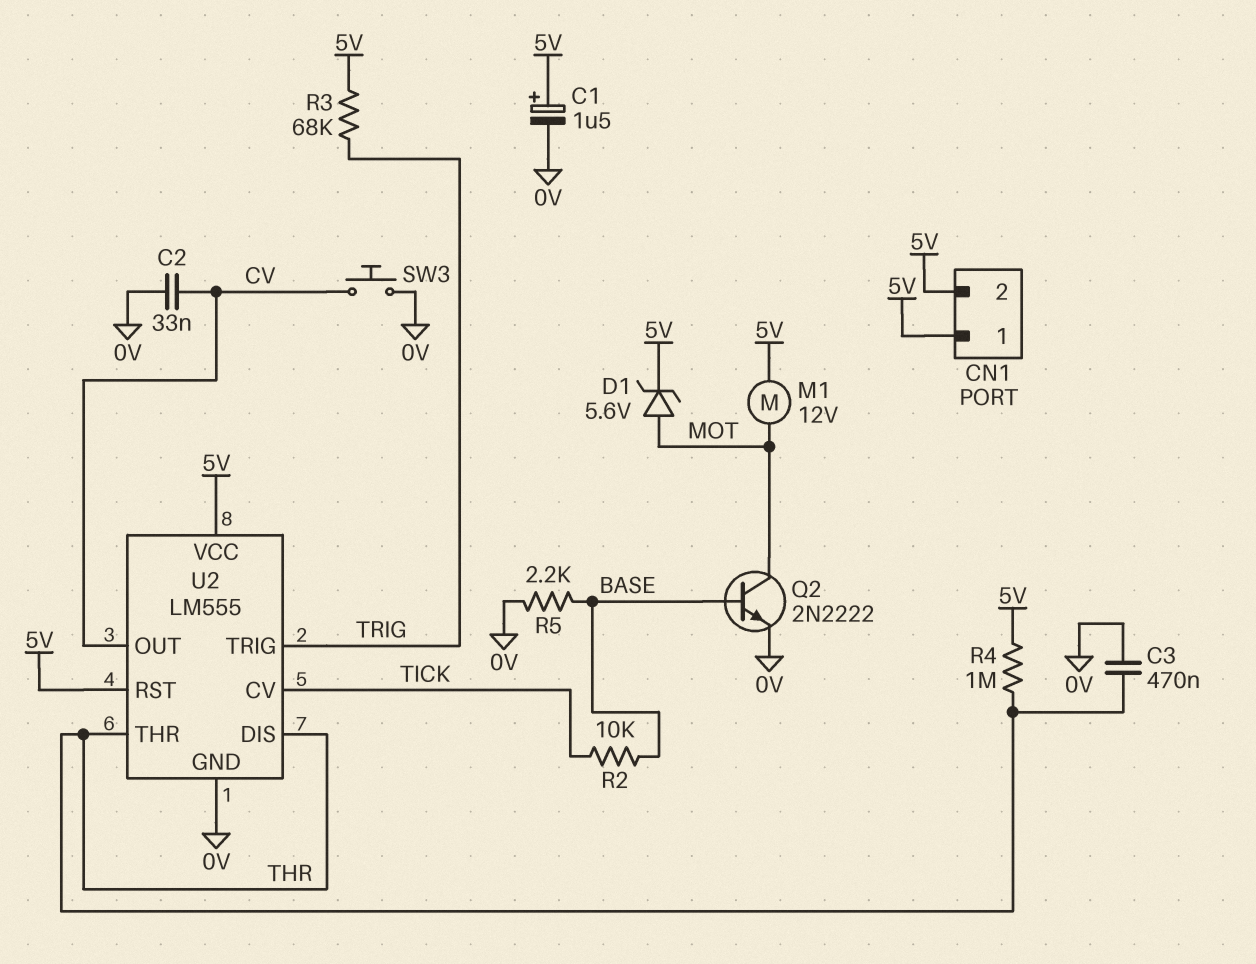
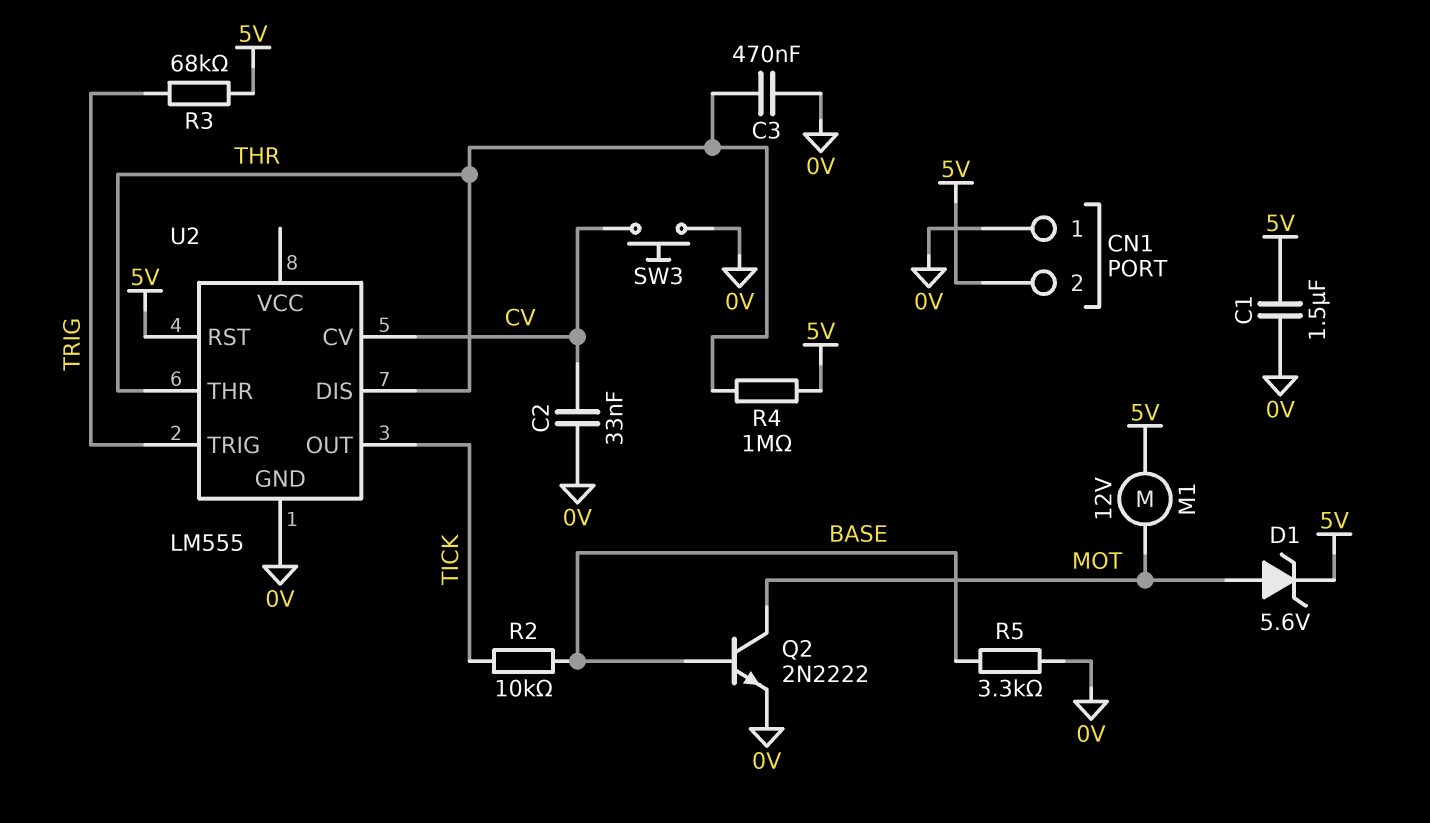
C1: 1.5uF (plus 5V, minus 0V) -> 1.5uF (0V, 5V)
CN1 pin 1: 5V -> 0V
R5: 2.2k (0V, BASE) -> 3.3k (0V, BASE)
U2 pin CV: TICK -> CV
U2 pin OUT: CV -> TICK
U2 pin VCC: 5V -> none

